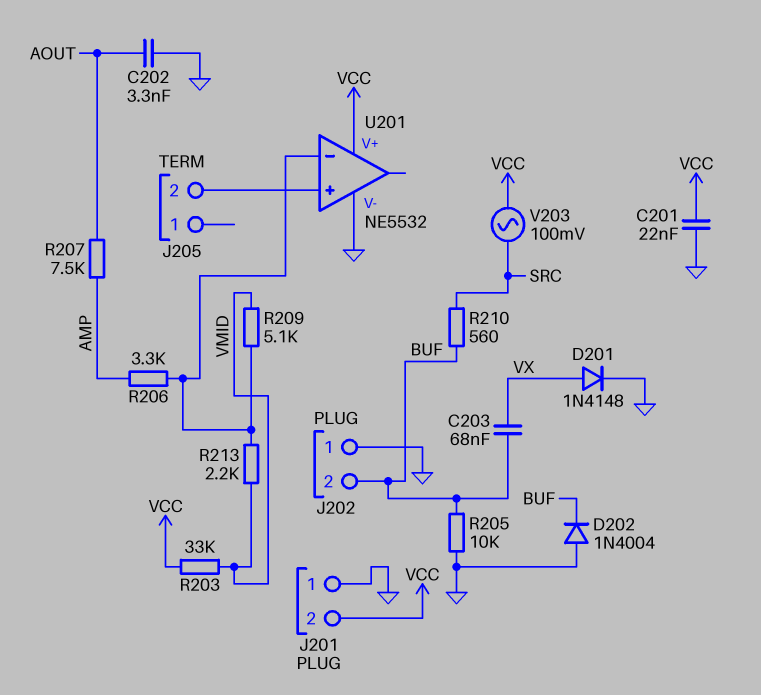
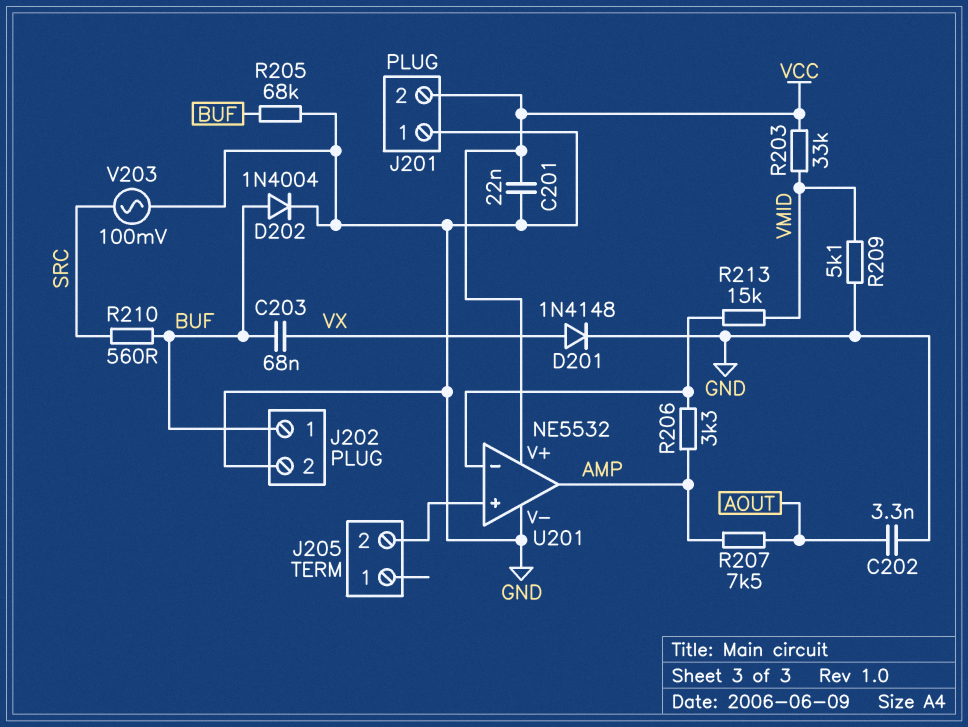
D202: diode 1N4004 (A GND, K BUF) -> diode 1N4004 (A BUF, K GND)
J202 pin 1: GND -> BUF
J202 pin 2: BUF -> GND
R205: 10k (BUF, GND) -> 68k (BUF, GND)
R209: 5.1k (U201/in-, VMID) -> 5.1k (GND, VMID)
R213: 2.2k (U201/in-, VMID) -> 15k (U201/in-, VMID)
U201 pin out: none -> AMP
V203: AC 100mV (SRC, VCC) -> AC 100mV (GND, SRC)

